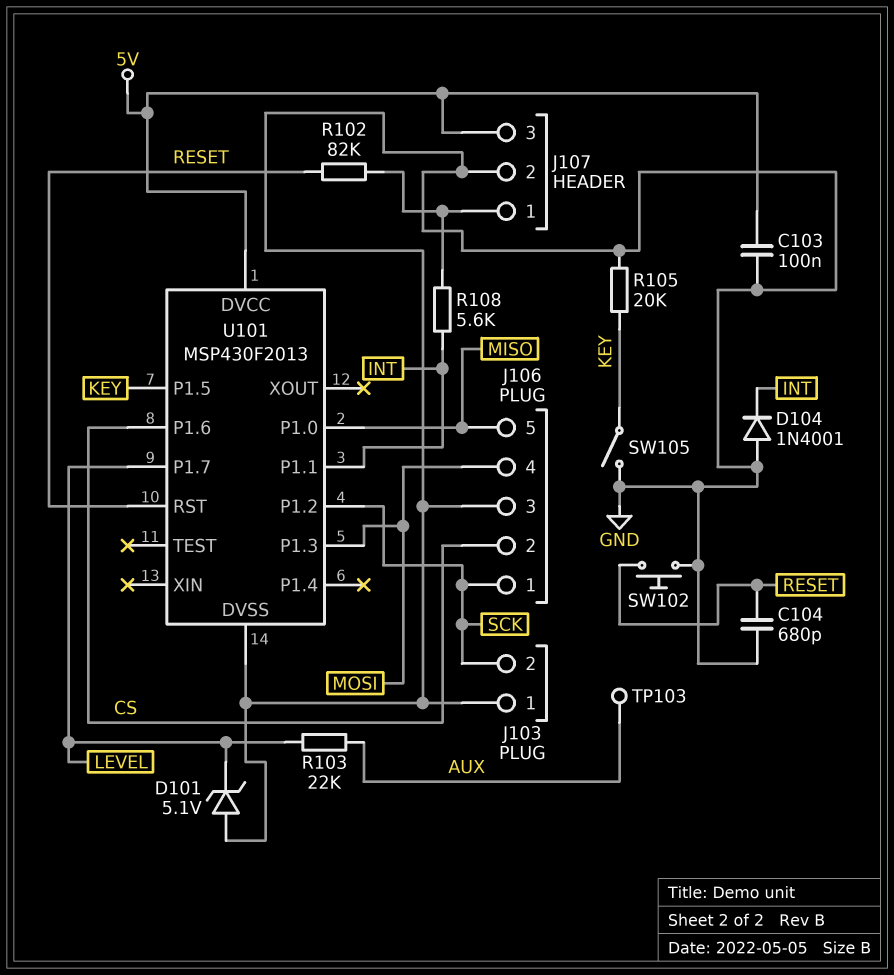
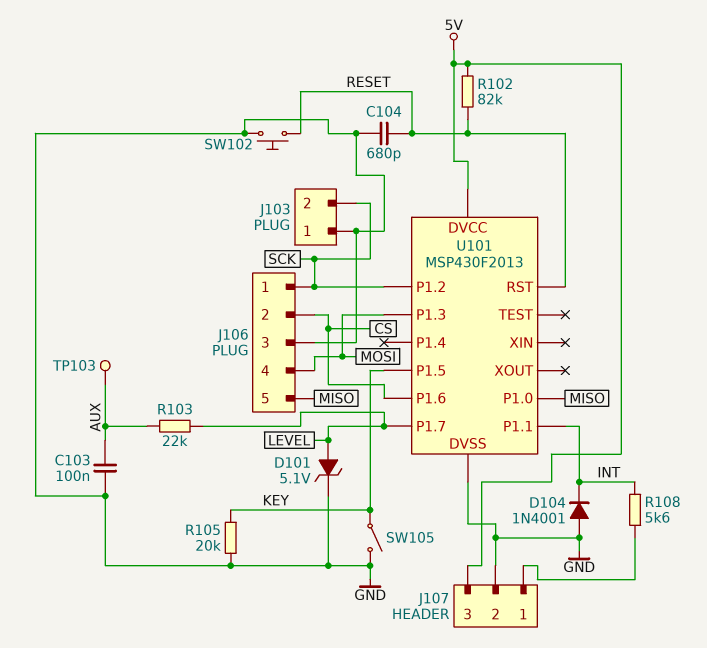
C103: 100nF (5V, GND) -> 100nF (AUX, GND)
D101: zener 5.1V (A GND, K LEVEL) -> zener 5.1V (A LEVEL, K GND)
R102: 82k (J107/1, RESET) -> 82k (5V, RESET)

